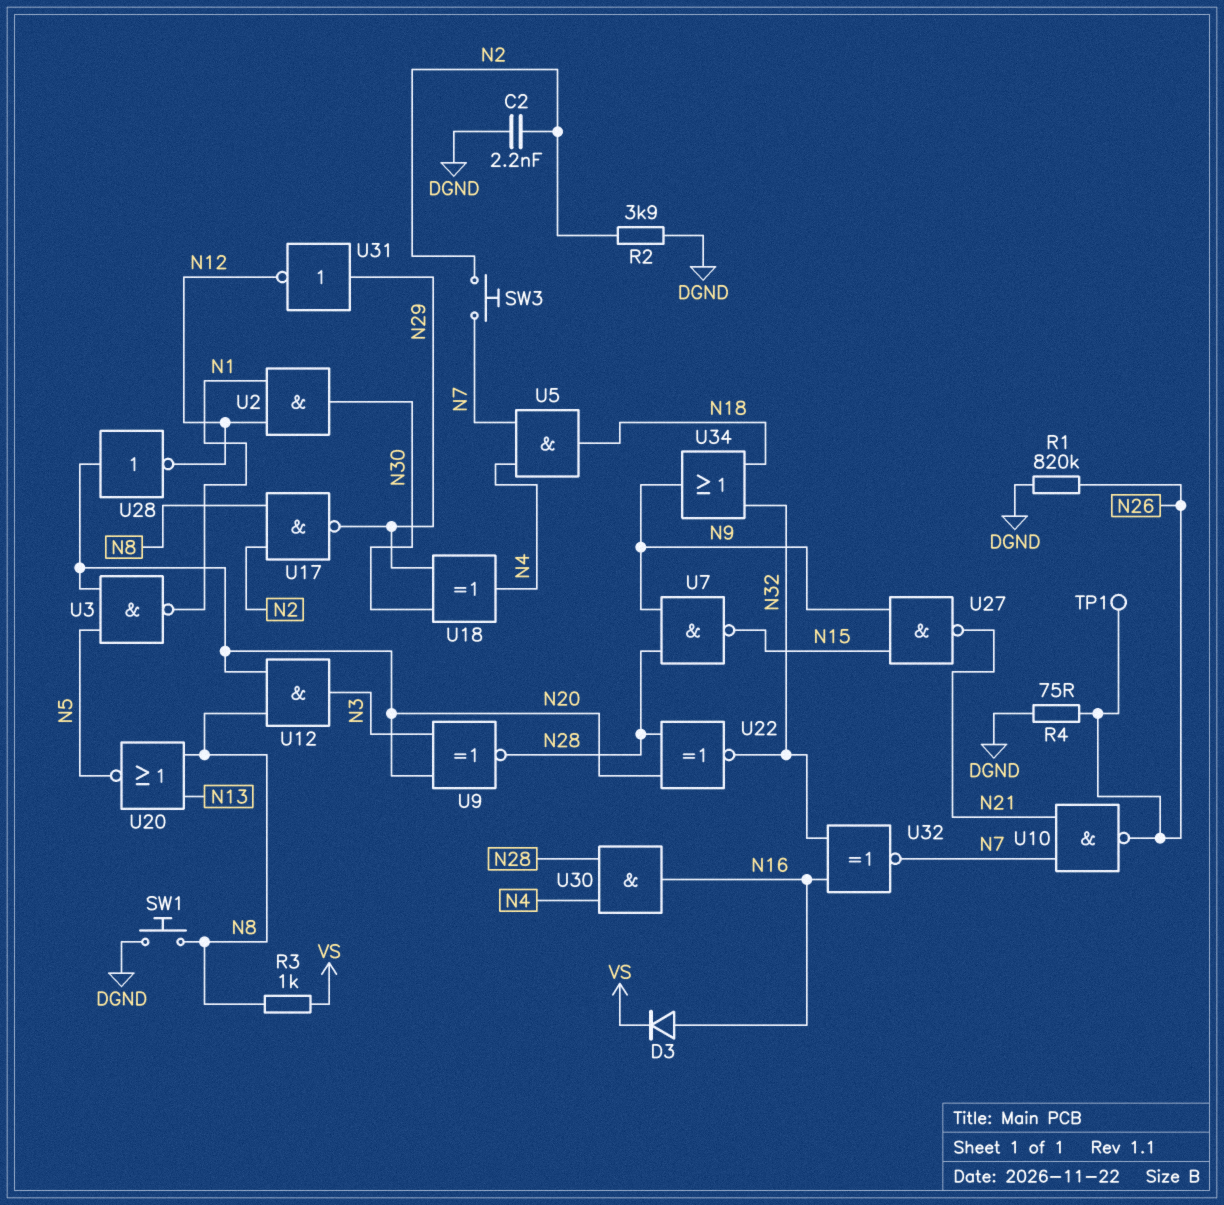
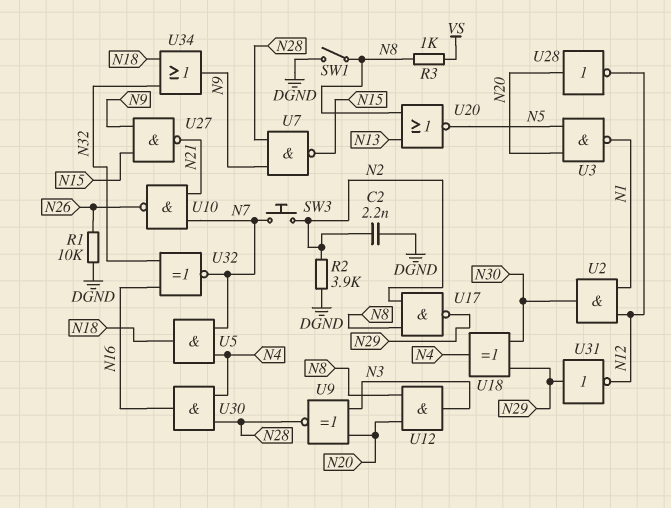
D3: diode (A N16, K VS) -> none
R1: 820k (DGND, N26) -> 10k (DGND, N26)
R4: 75 (DGND, N26) -> none
SW1: button (DGND, N8) -> switch (DGND, N8)
TP1: test point (N26) -> none
U22: XNOR (in N20, in N28, out N32) -> none

